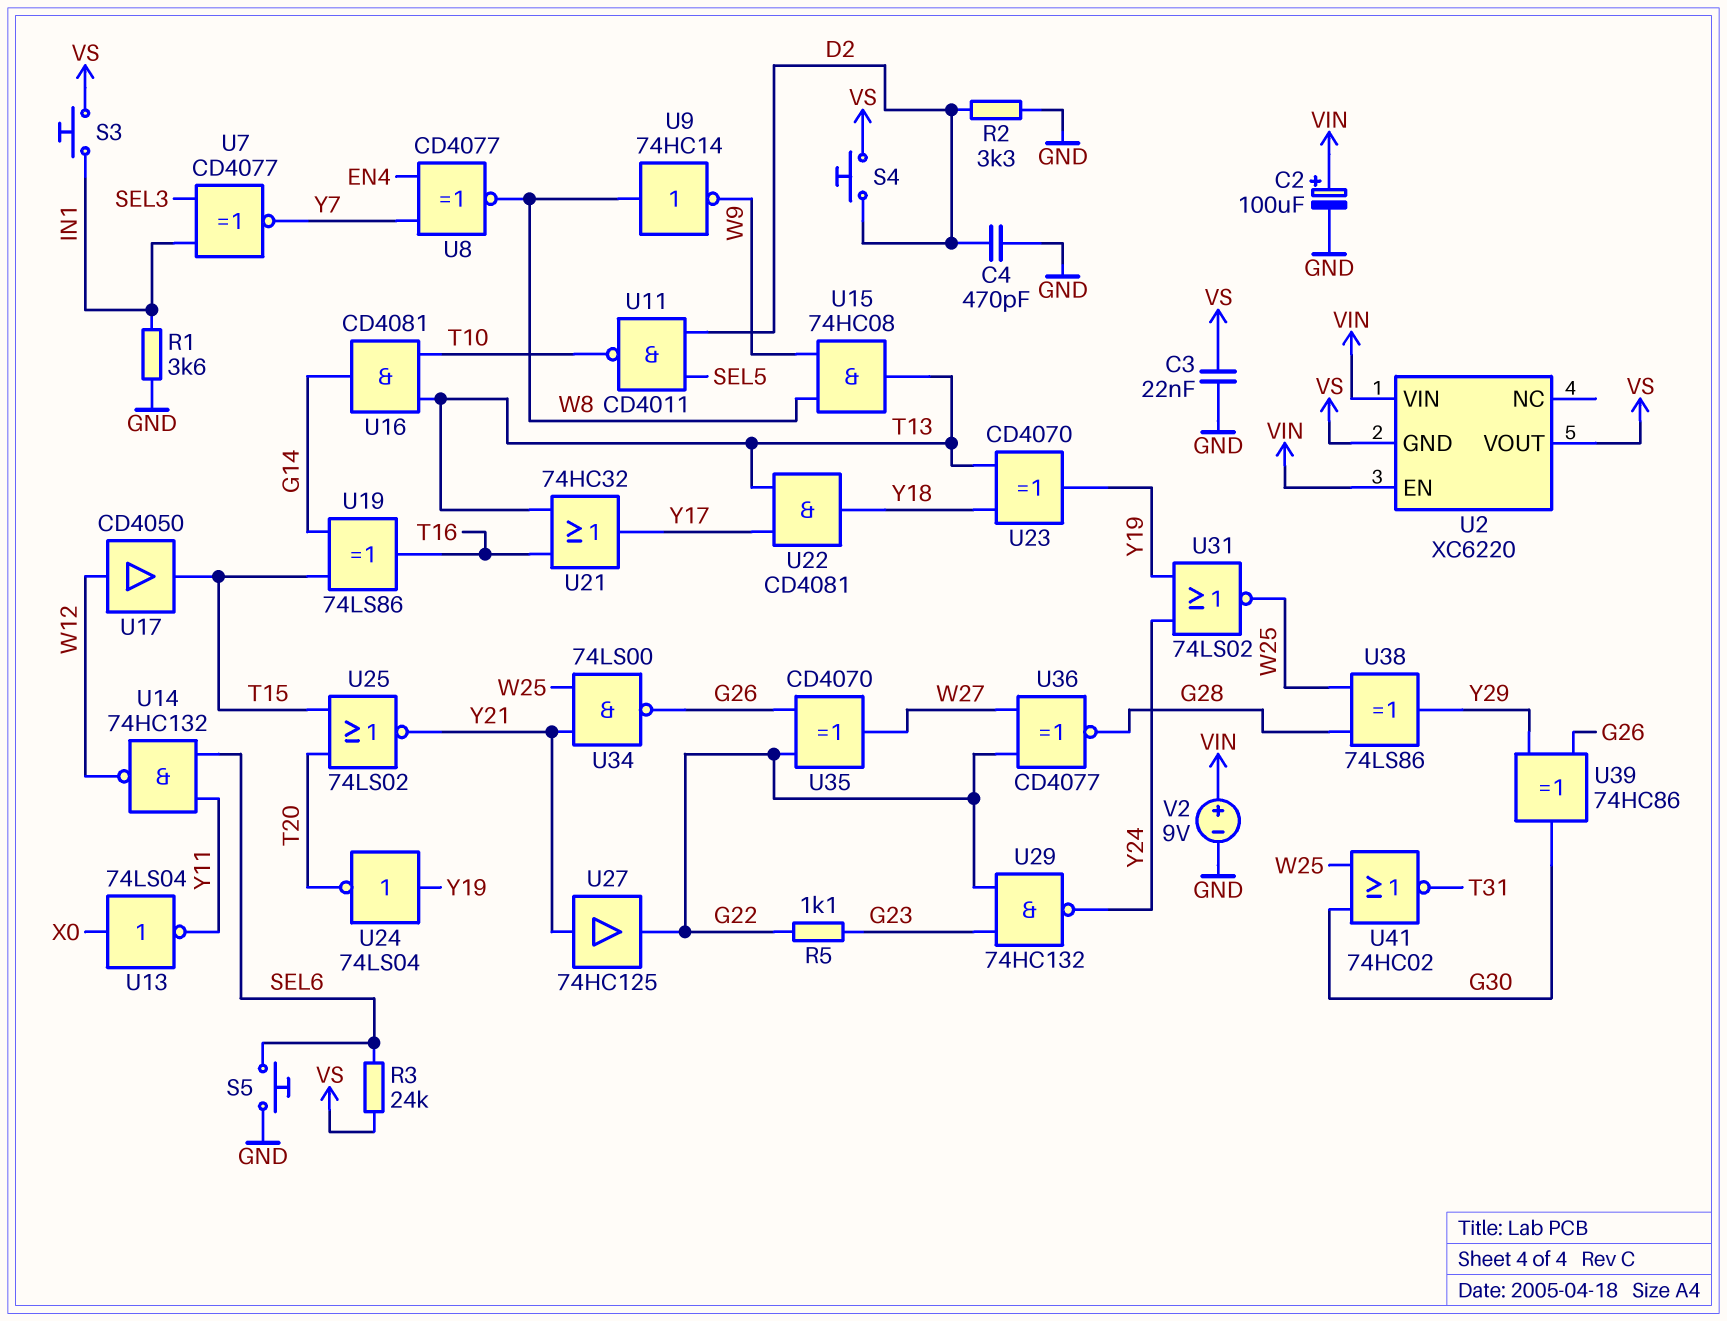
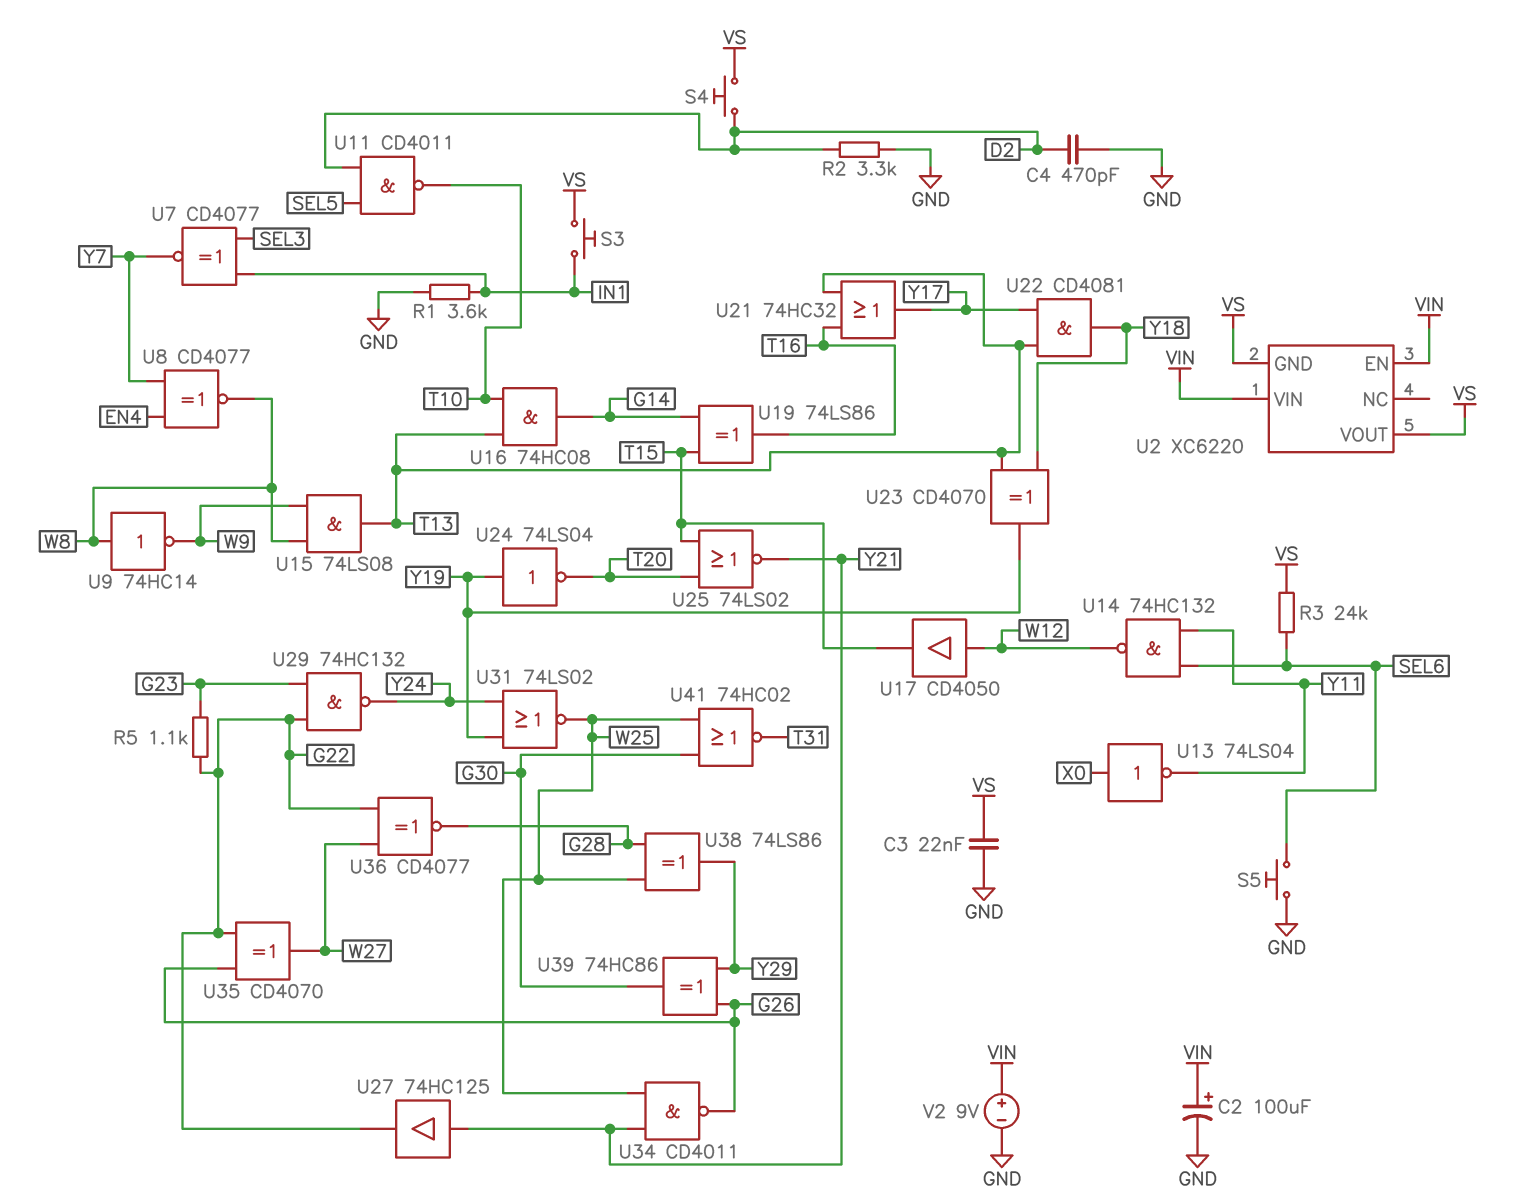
U15: AND 74HC08 (in W8, in W9, out T13) -> AND 74LS08 (in W8, in W9, out T13)
U16: AND CD4081 (in T10, in T13, out G14) -> AND 74HC08 (in T10, in T13, out G14)
U34: NAND 74LS00 (in W25, in Y21, out G26) -> NAND CD4011 (in W25, in Y21, out G26)

